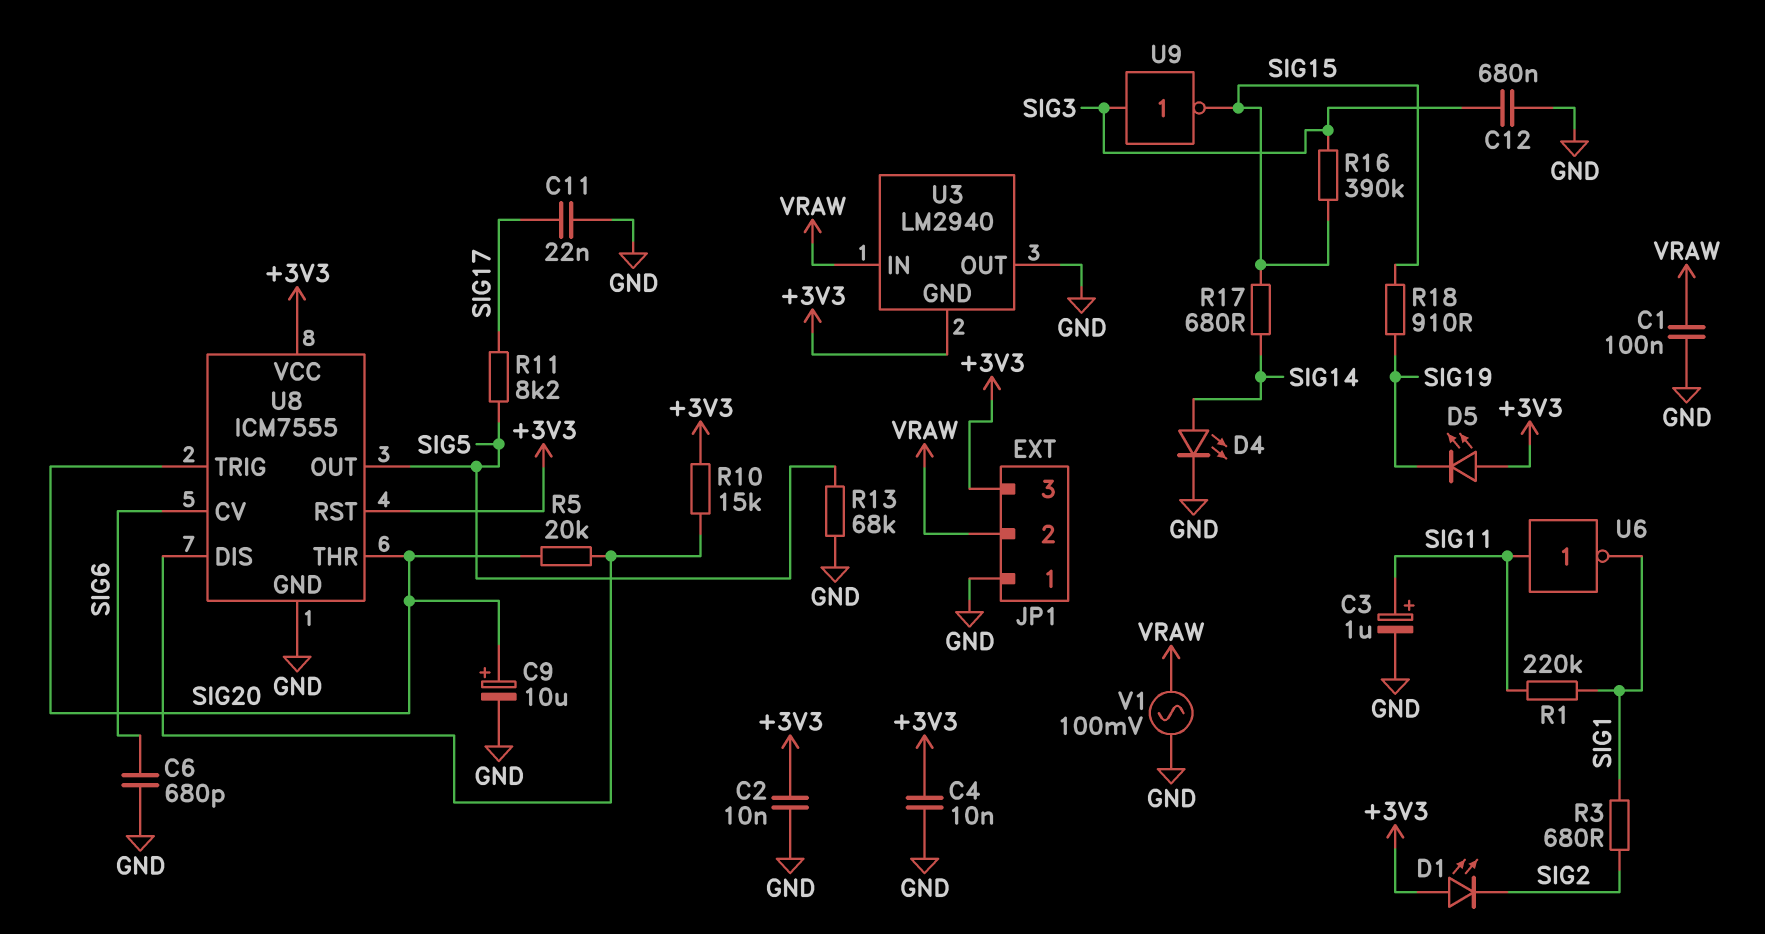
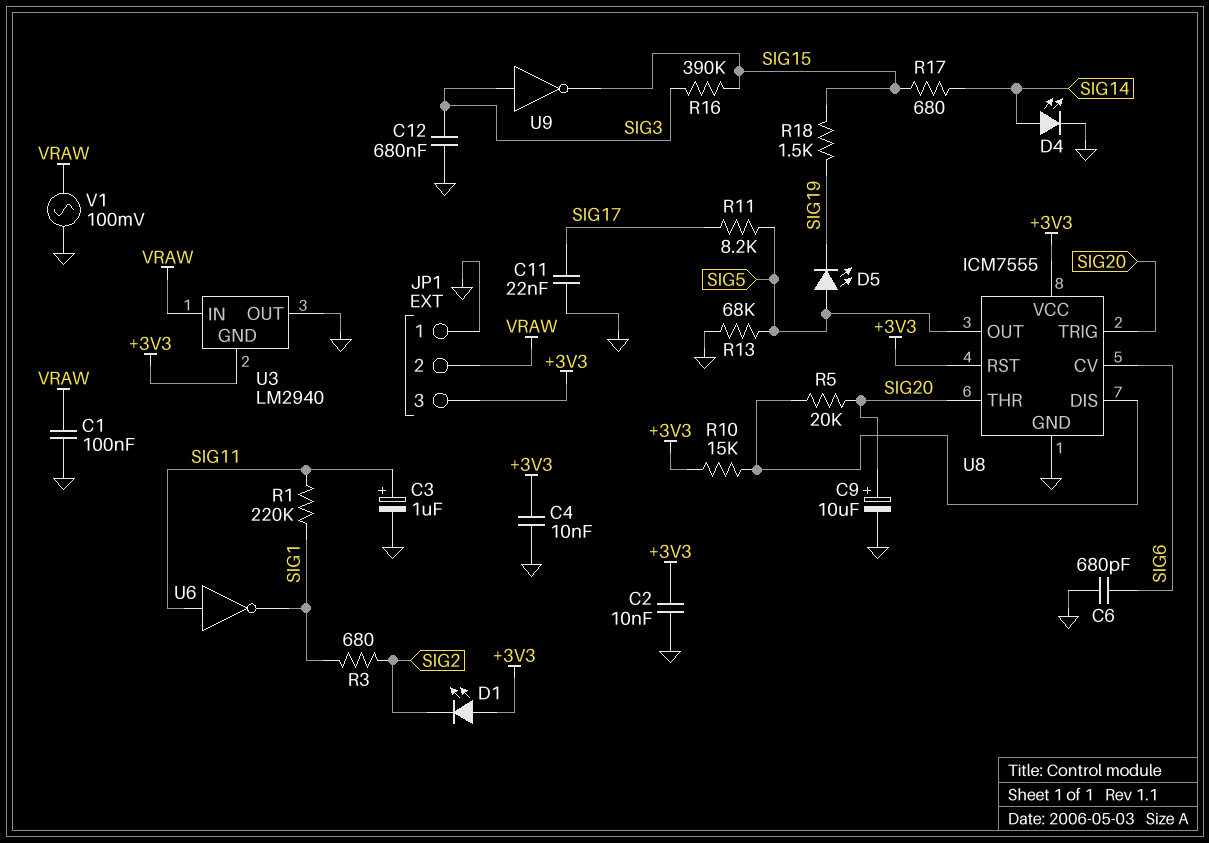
D5: LED (A +3V3, K SIG19) -> LED (A SIG5, K SIG19)
R18: 910 (SIG15, SIG19) -> 1.5k (SIG15, SIG19)

